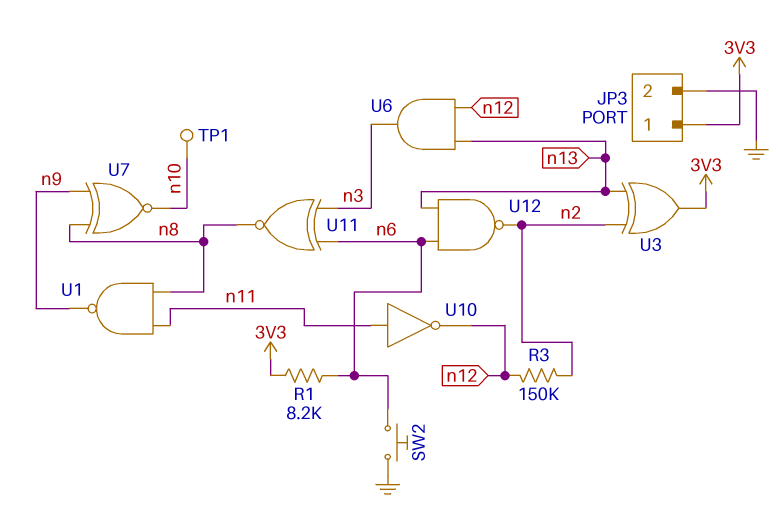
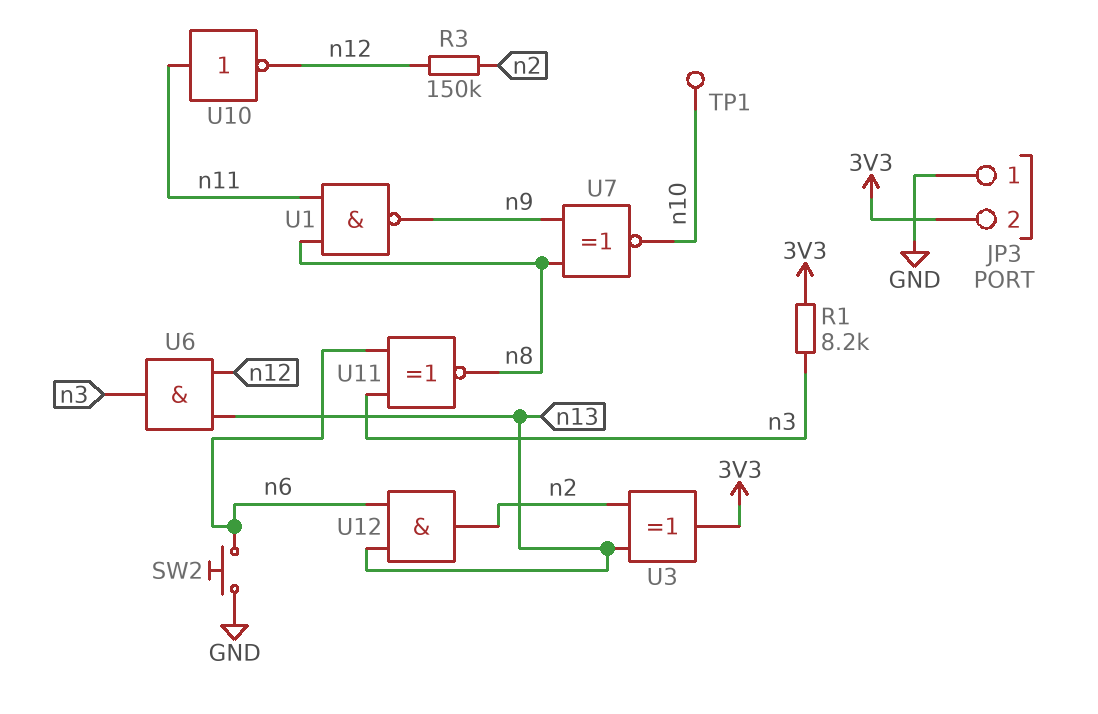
JP3 pin 1: 3V3 -> GND
JP3 pin 2: GND -> 3V3
R1: 8.2k (3V3, n6) -> 8.2k (3V3, n3)
U12: NAND (in n6, in n13, out n2) -> AND (in n6, in n13, out n2)

